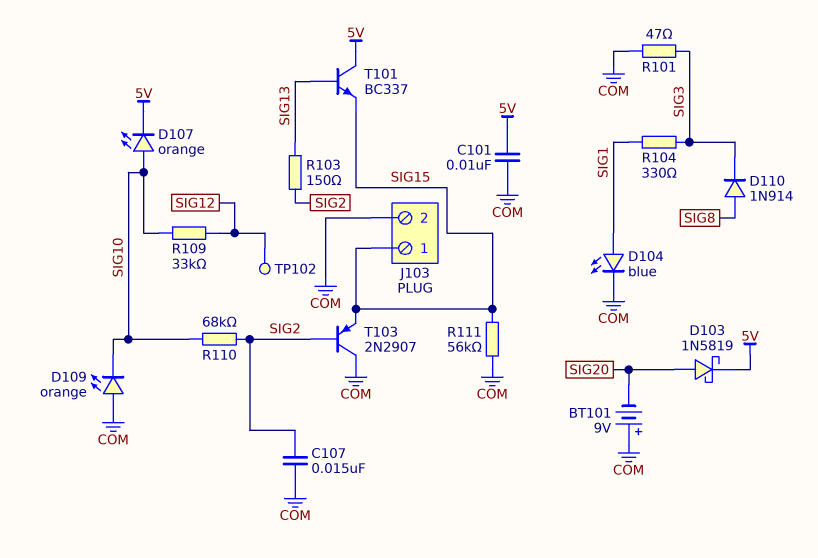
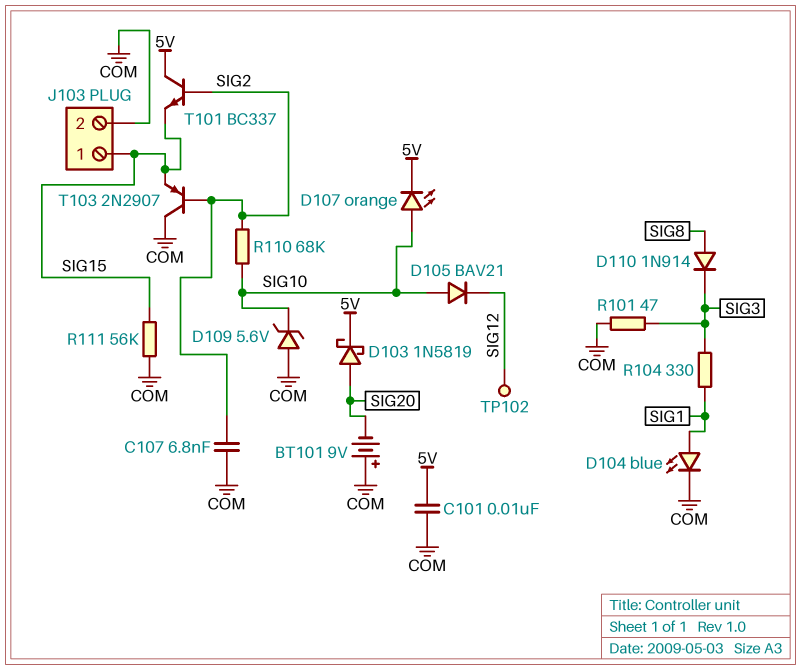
C107: 15nF (COM, SIG2) -> 6.8nF (COM, SIG2)
D105: none -> diode BAV21 (A SIG10, K SIG12)
D109: LED orange (A COM, K SIG10) -> zener 5.6V (A COM, K SIG10)
R103: 150 (SIG2, SIG13) -> none
R109: 33k (SIG10, SIG12) -> none
T101: NPN BC337 (B SIG13, C 5V, E SIG15) -> NPN BC337 (B SIG2, C 5V, E SIG15)

